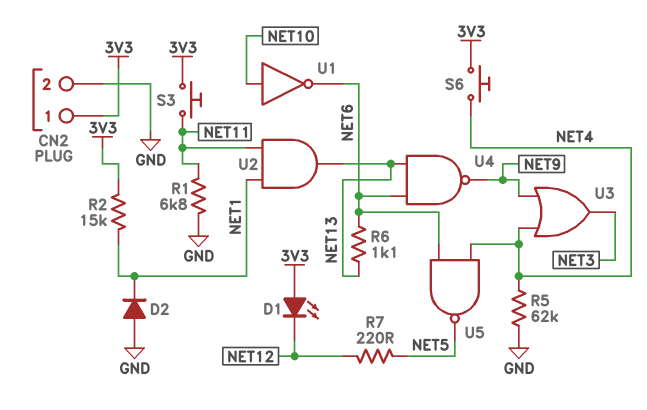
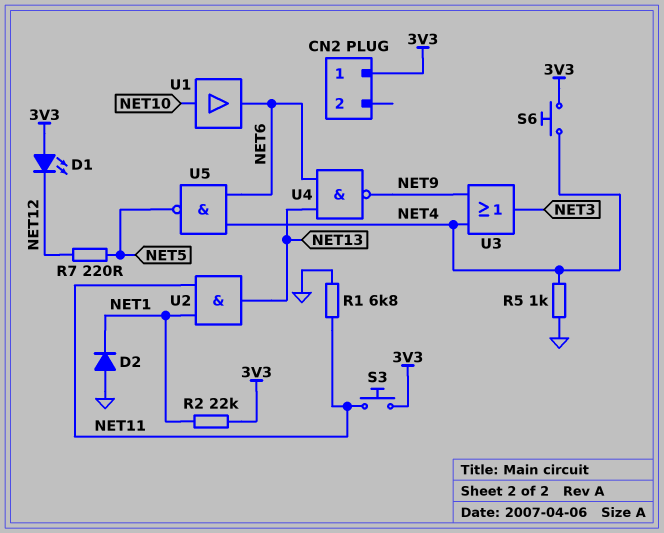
CN2 pin 2: GND -> none
R2: 15k (3V3, NET1) -> 22k (3V3, NET1)
R5: 62k (GND, NET4) -> 1k (GND, NET4)
R6: 1.1k (NET6, NET13) -> none
U1: NOT (in NET10, out NET6) -> buffer (in NET10, out NET6)

